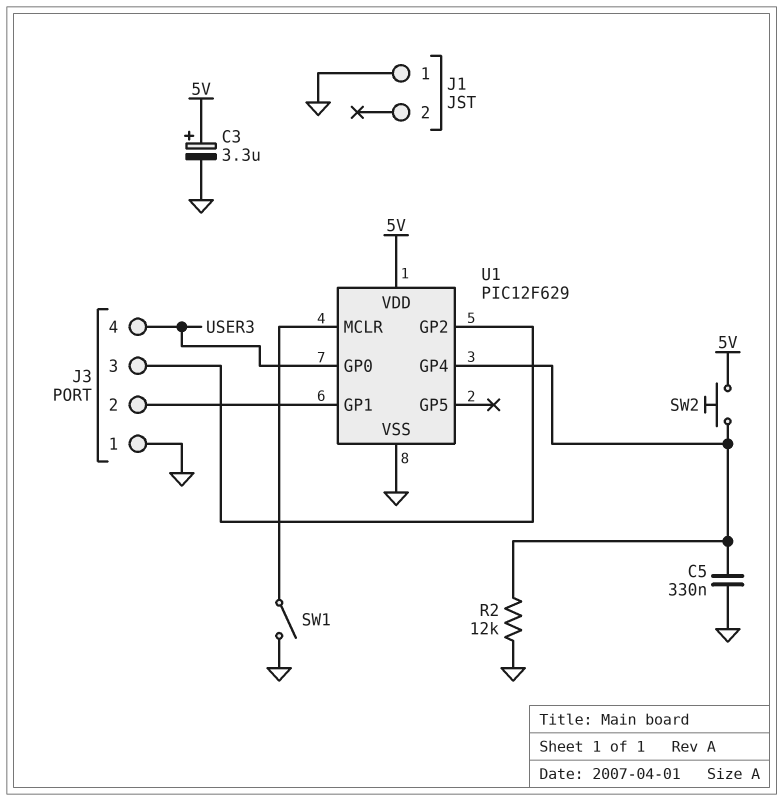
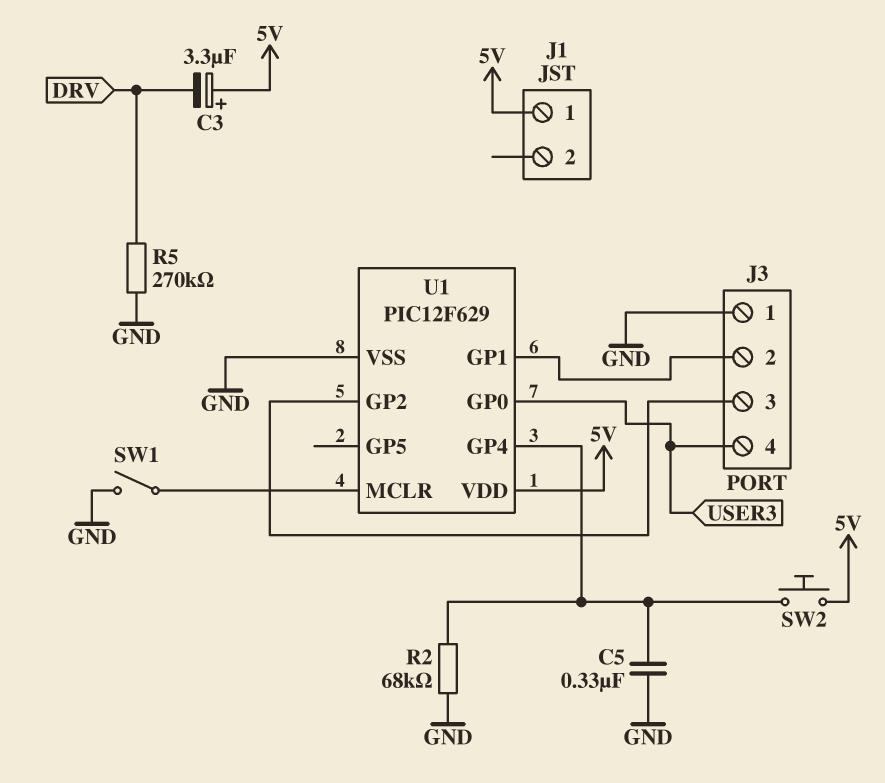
C3: 3.3uF (plus 5V, minus GND) -> 3.3uF (plus 5V, minus DRV)
J1 pin 1: GND -> 5V
R2: 12k (GND, U1/GP4) -> 68k (GND, U1/GP4)
R5: none -> 270k (DRV, GND)

